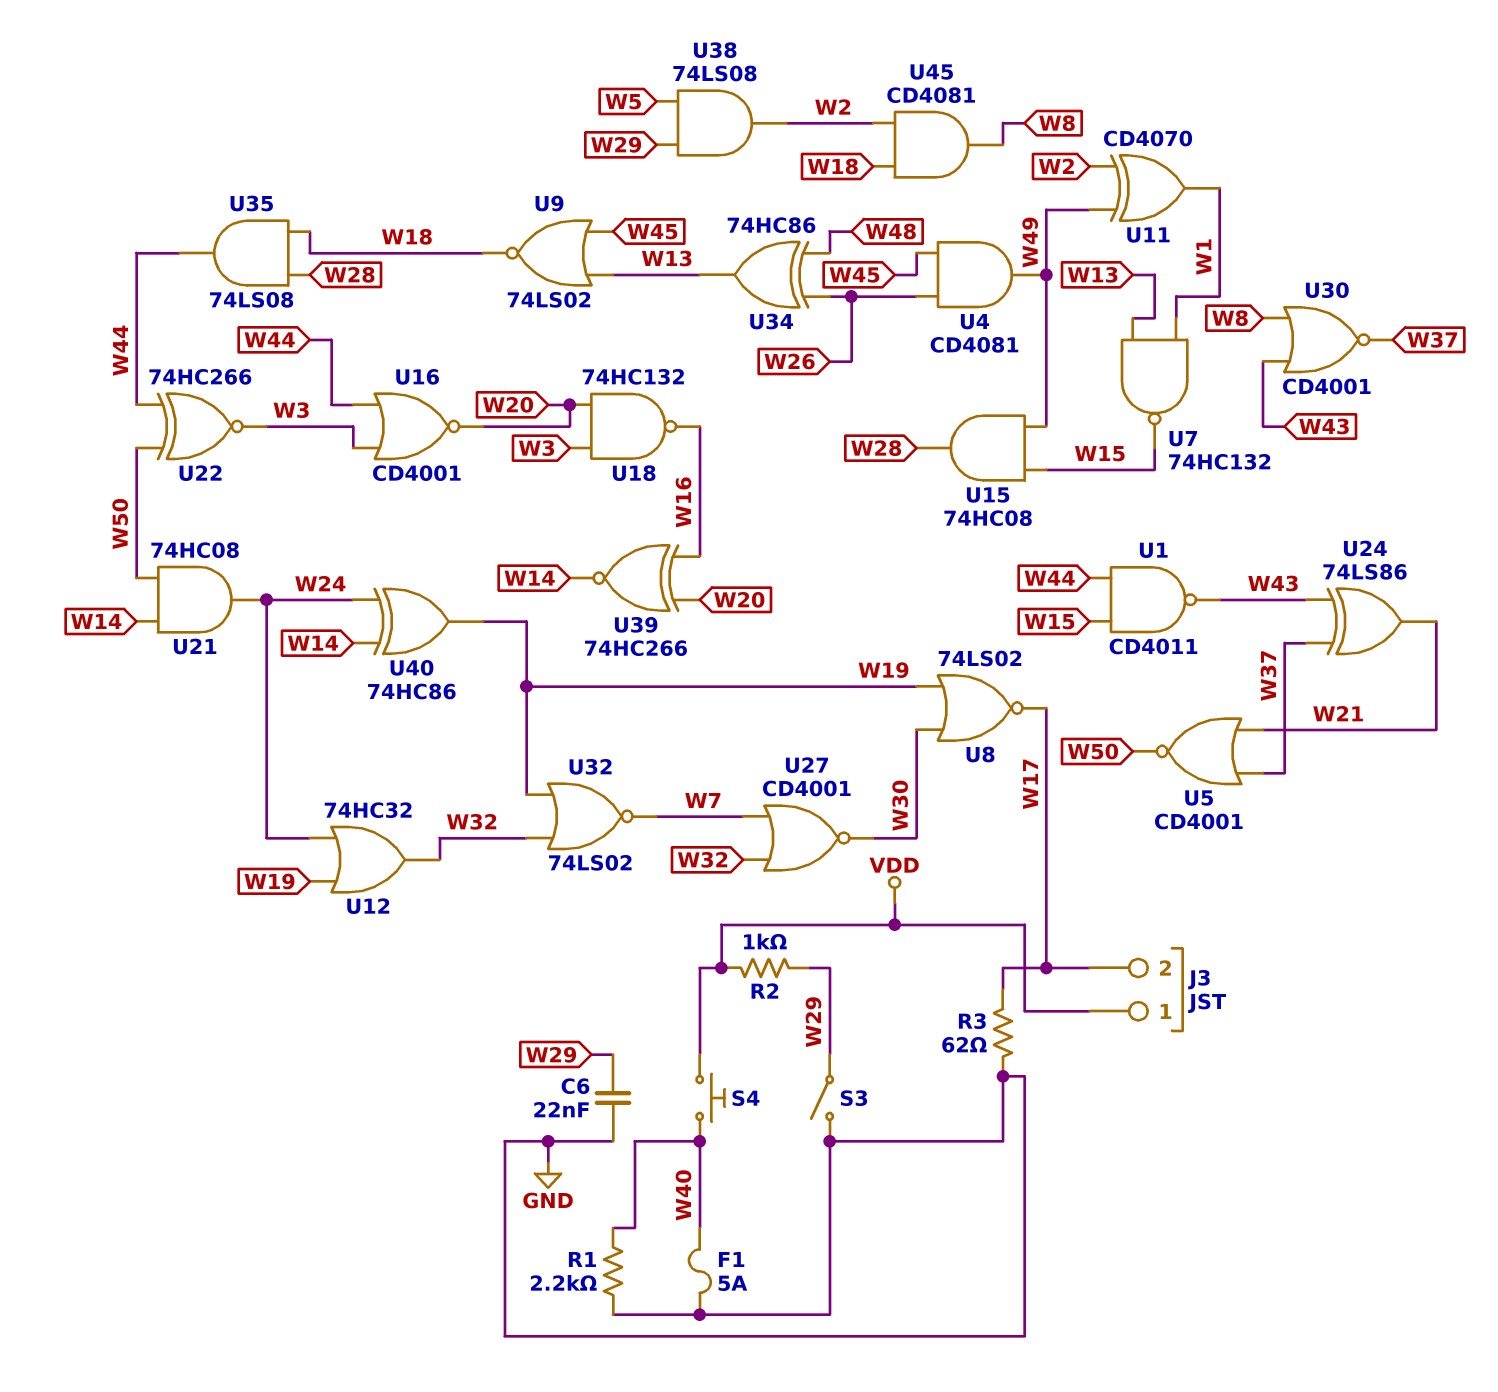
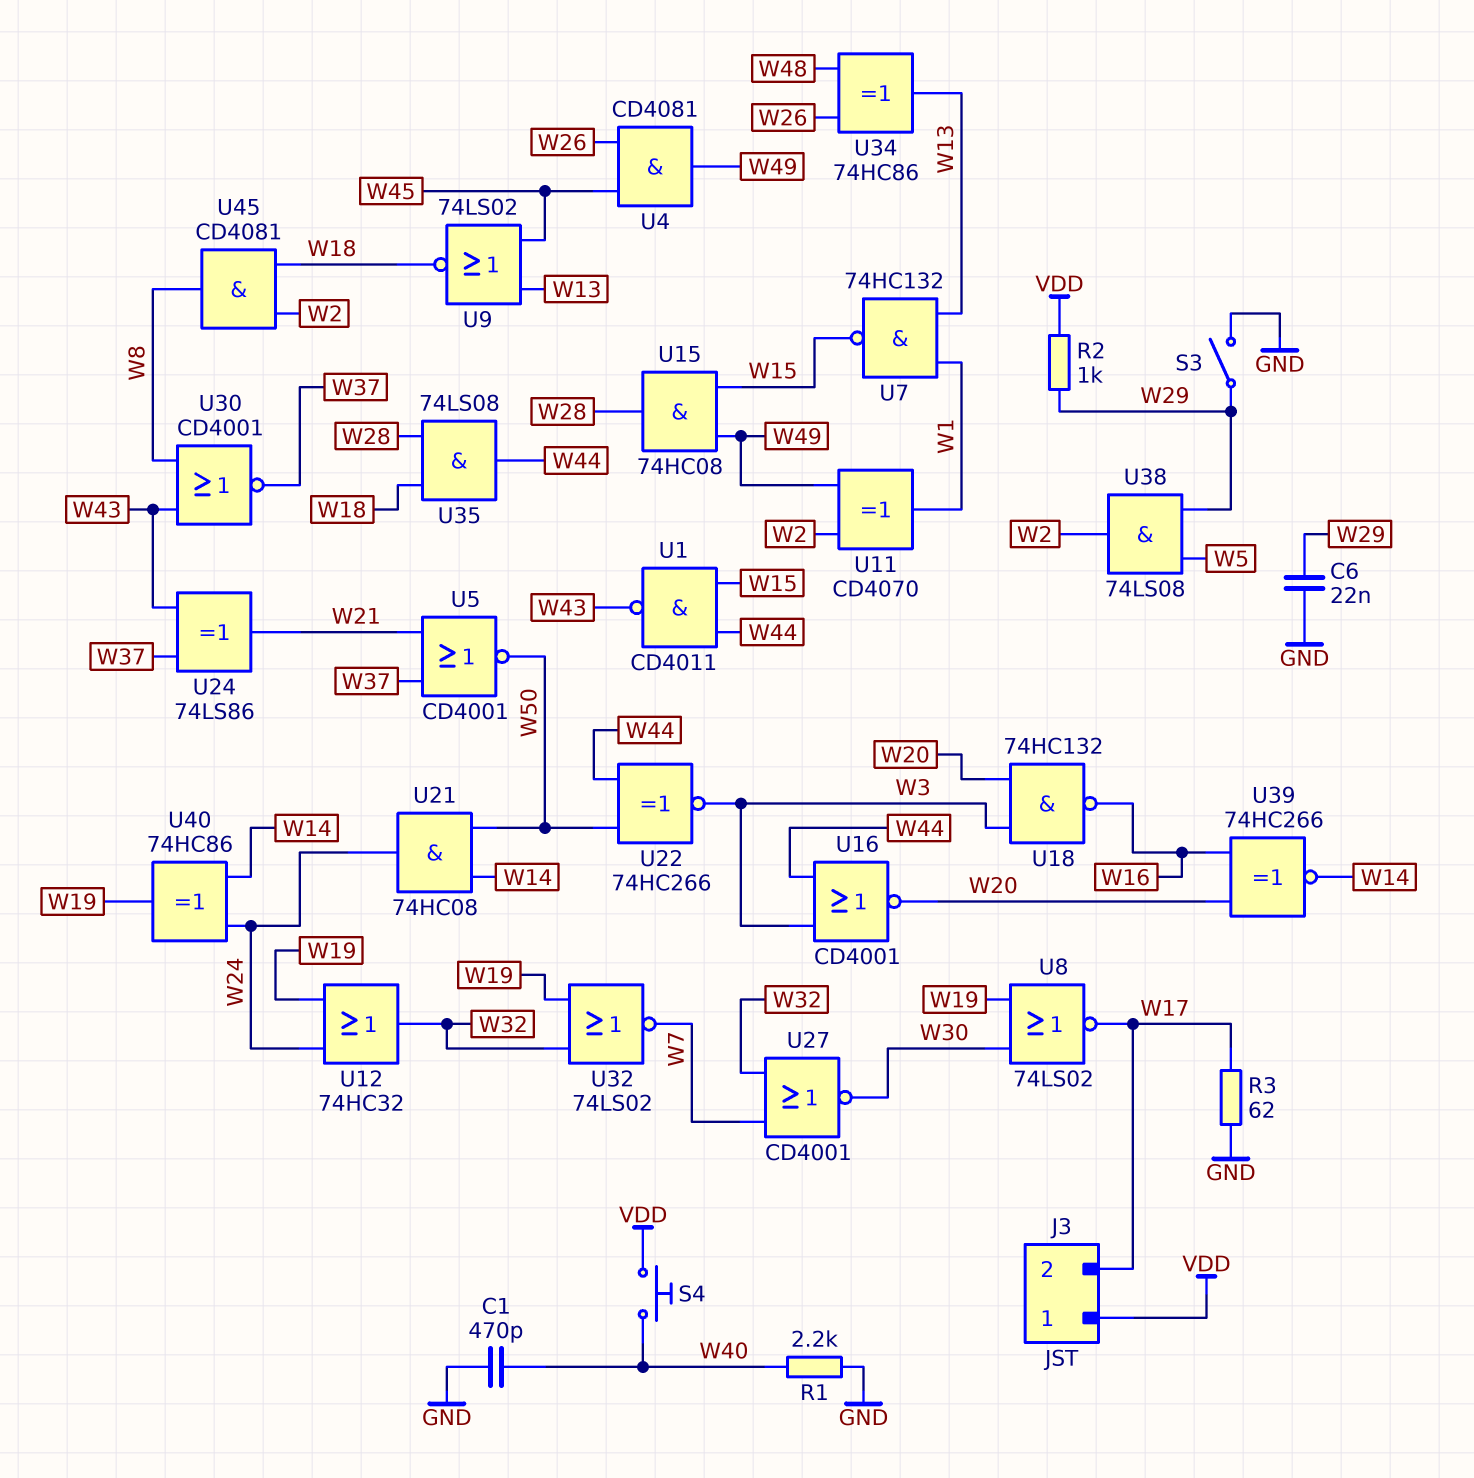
C1: none -> 470pF (GND, W40)
F1: 5A (GND, W40) -> none

